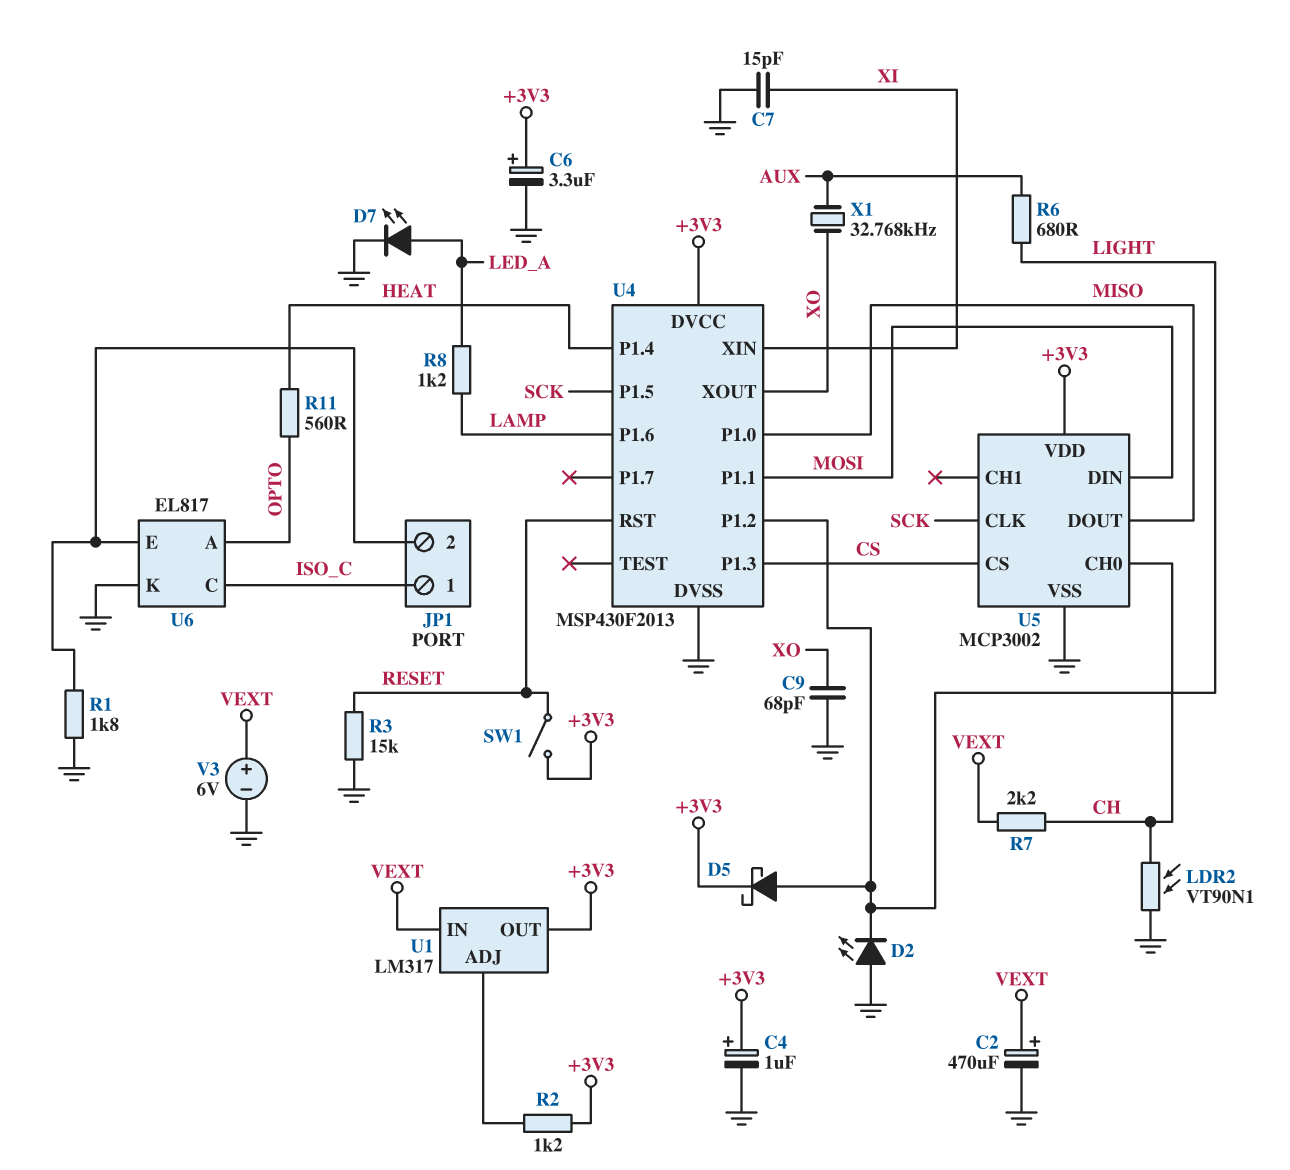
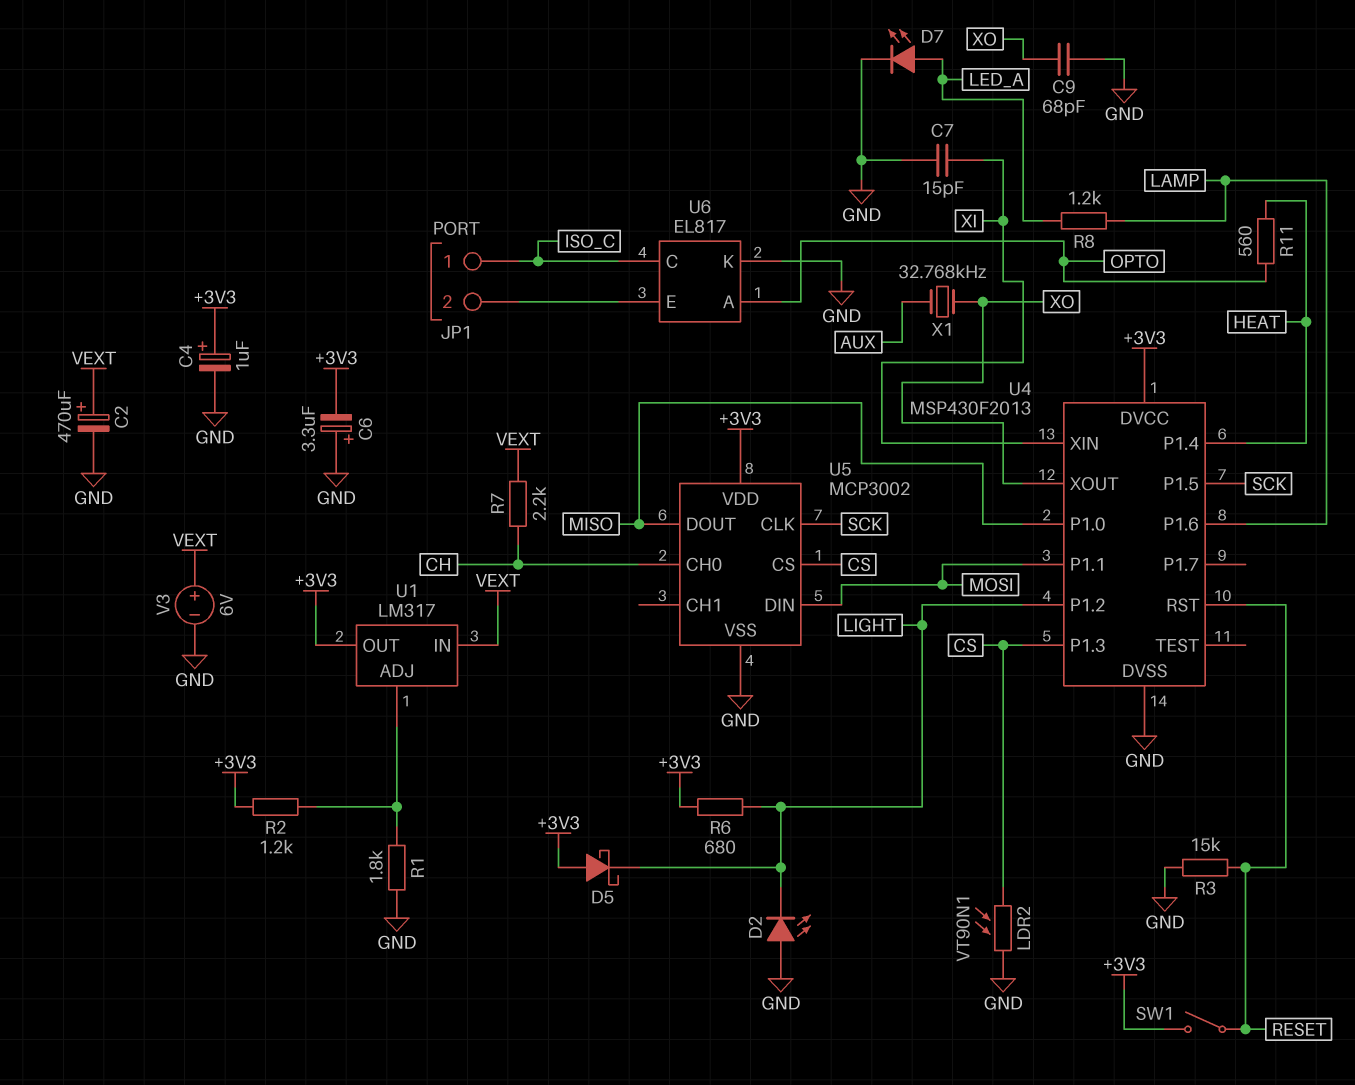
C6: 3.3uF (plus +3V3, minus GND) -> 3.3uF (plus GND, minus +3V3)
D5: schottky (A LIGHT, K +3V3) -> schottky (A +3V3, K LIGHT)
LDR2: VT90N1 (CH, GND) -> VT90N1 (CS, GND)
R1: 1.8k (GND, JP1/2) -> 1.8k (GND, U1/ADJ)
R6: 680 (AUX, LIGHT) -> 680 (+3V3, LIGHT)

